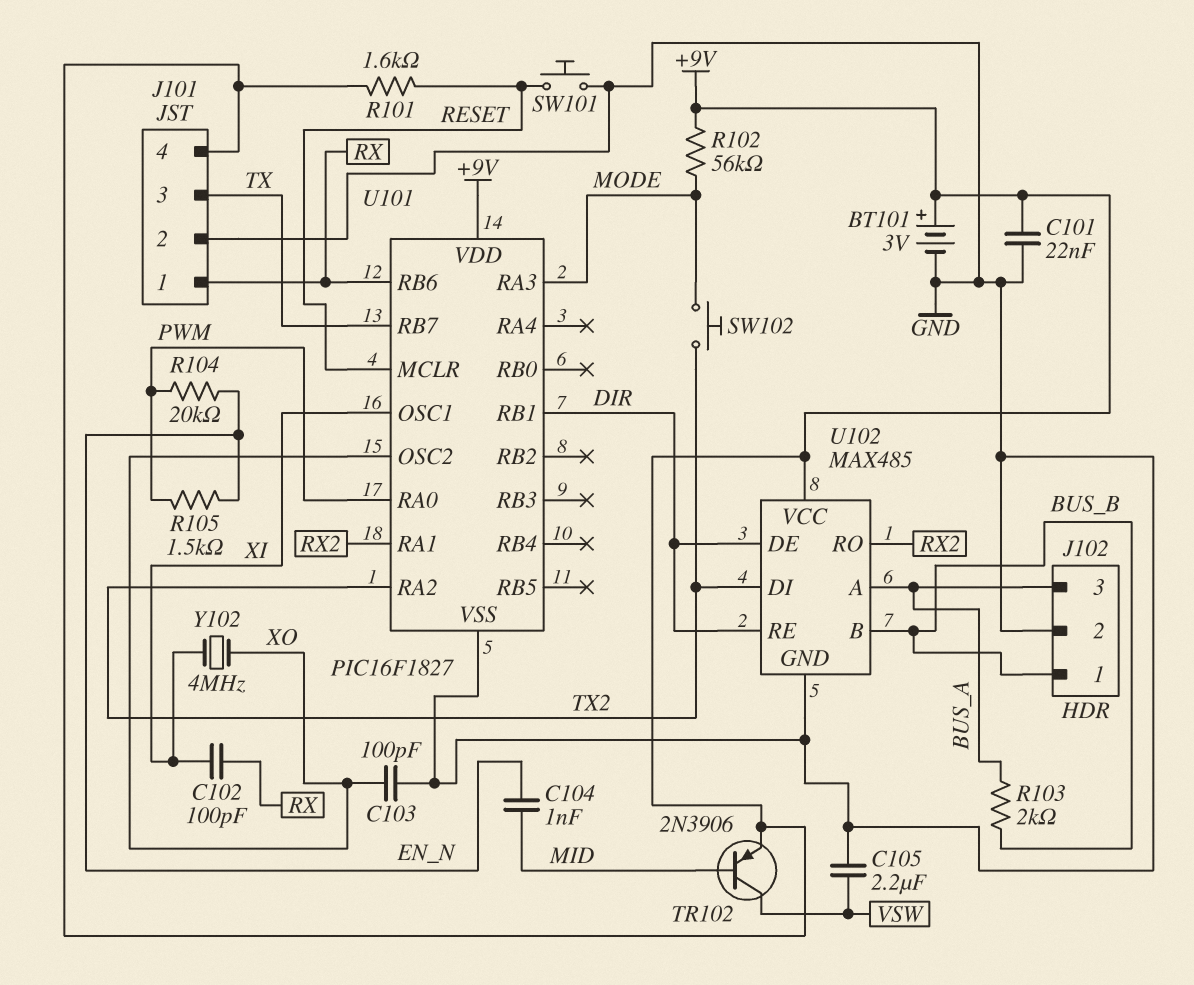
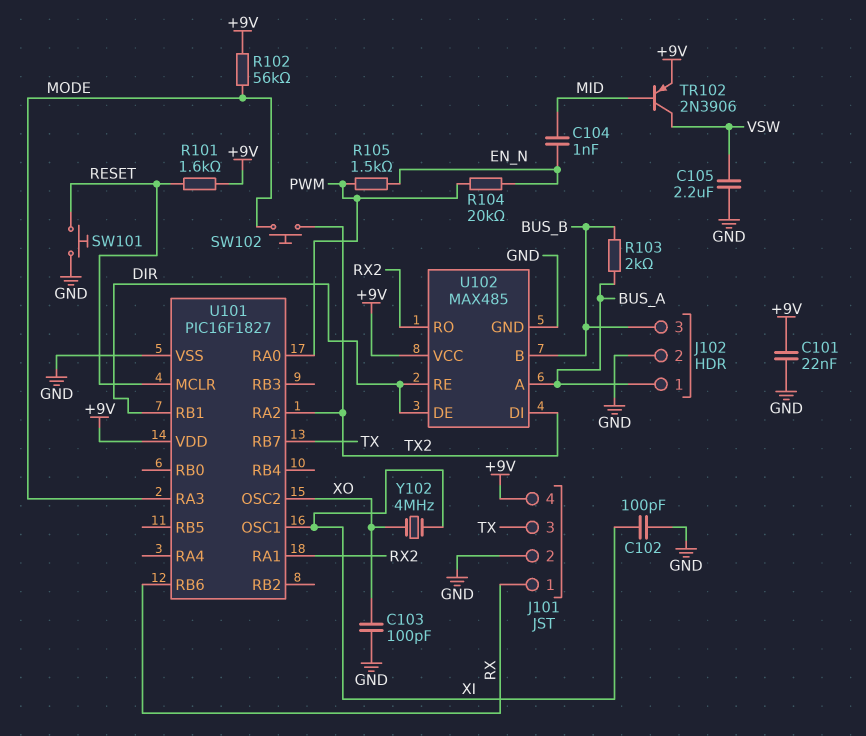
BT101: 3V (plus +9V, minus GND) -> none
C102: 100pF (RX, XI) -> 100pF (GND, XI)
J102 pin 1: BUS_B -> BUS_A
J102 pin 3: BUS_A -> BUS_B

